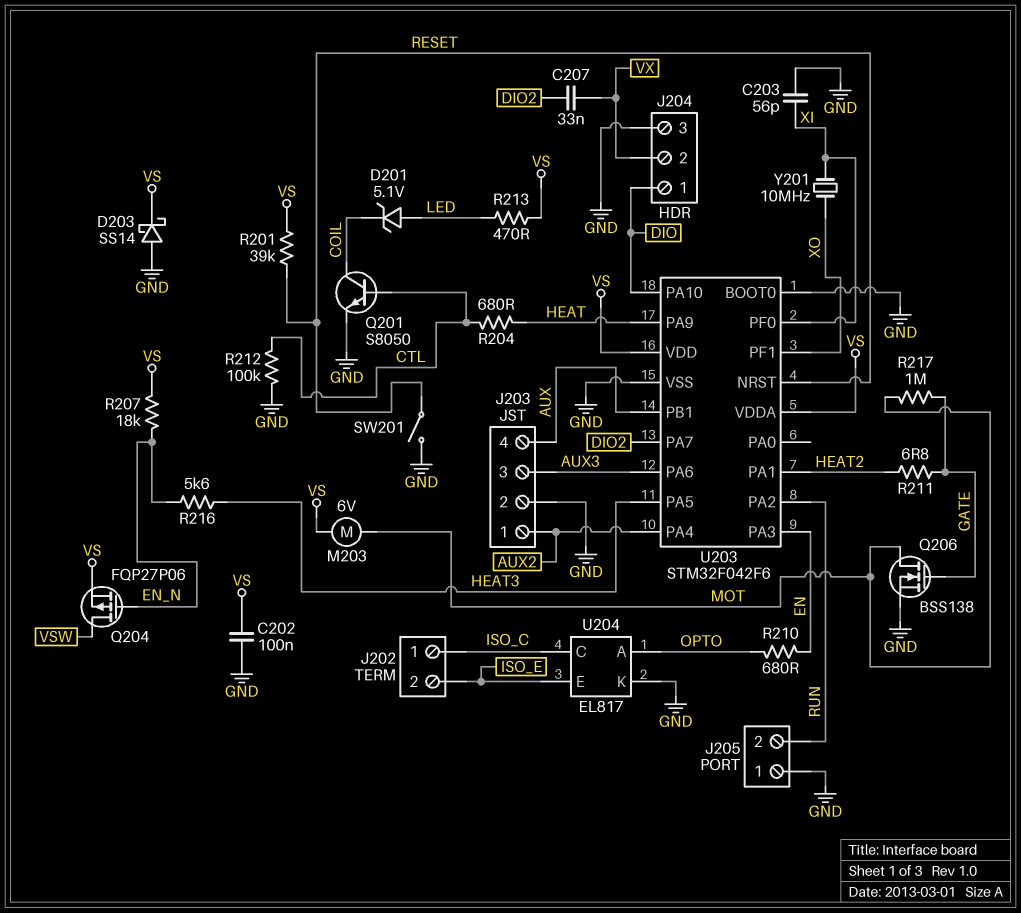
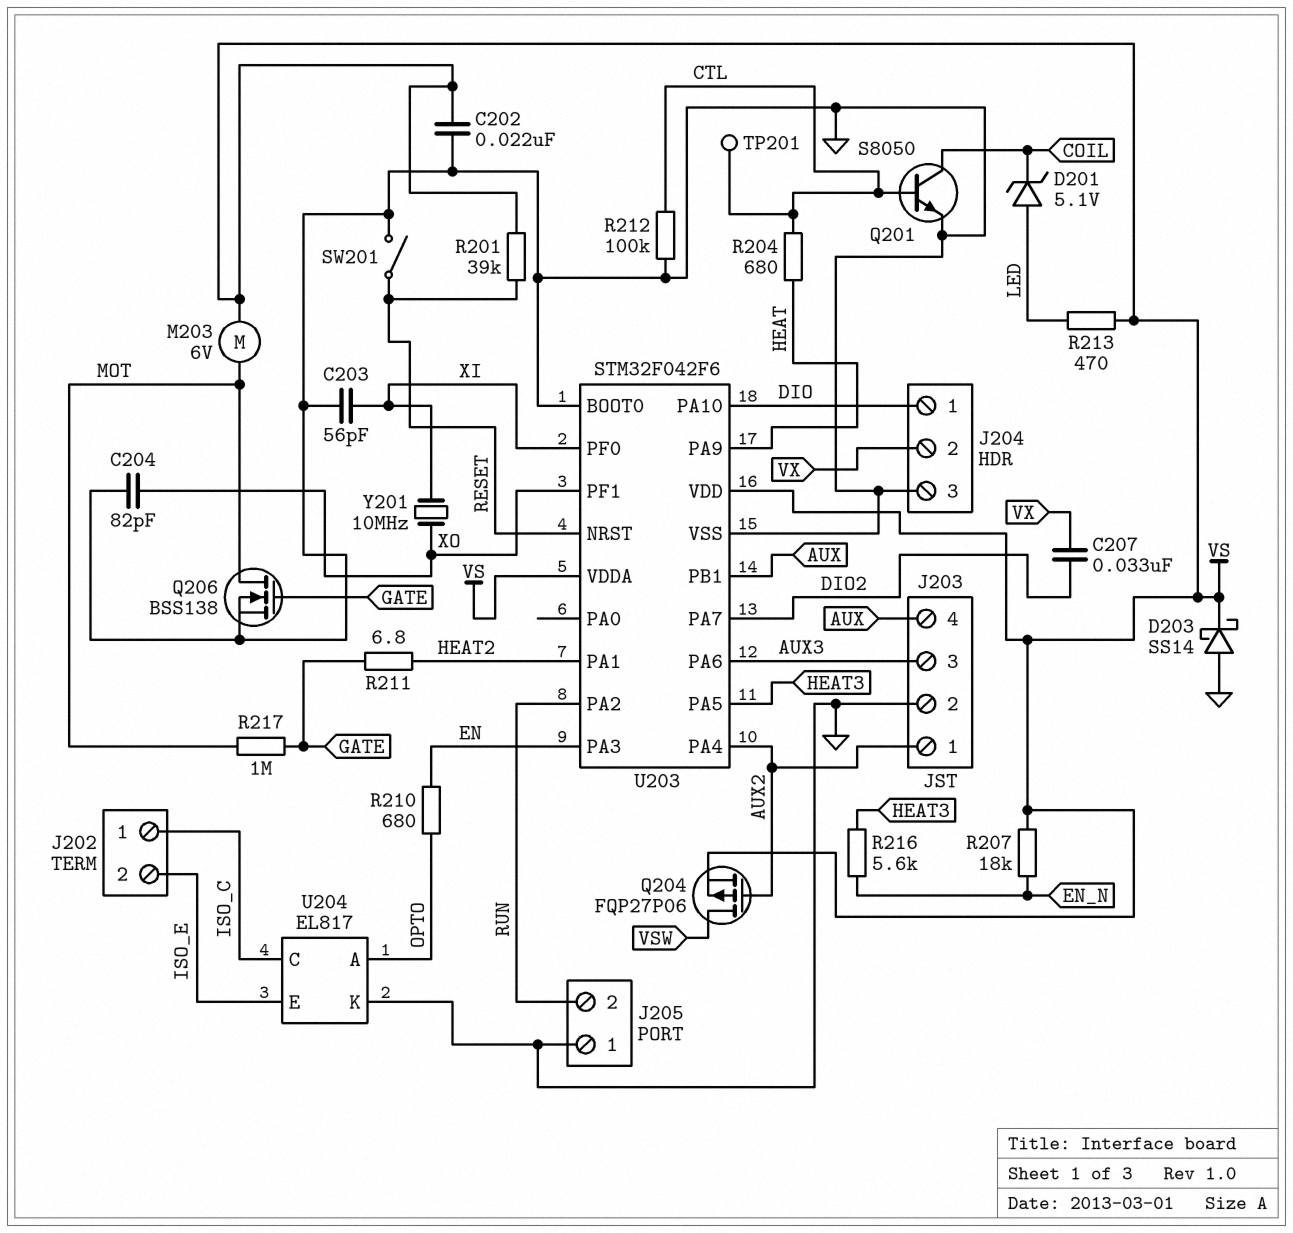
C202: 100nF (GND, VS) -> 22nF (GND, VS)
C204: none -> 82pF (GND, XO)
Q204: PMOS FQP27P06 (G EN_N, D VSW, S VS) -> PMOS FQP27P06 (G AUX2, D VSW, S VS)
TP201: none -> test point (CTL)

